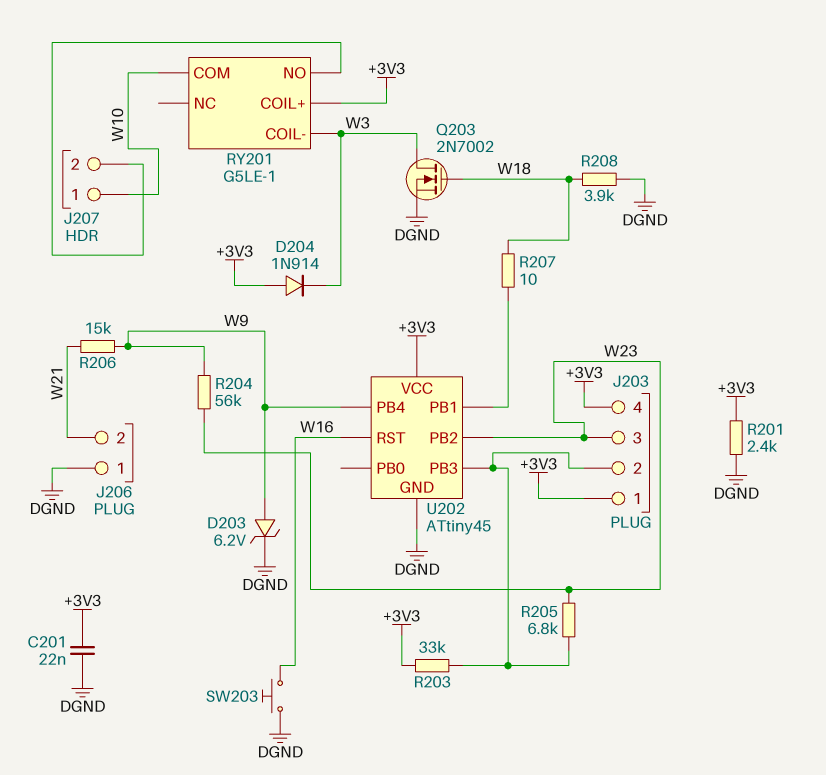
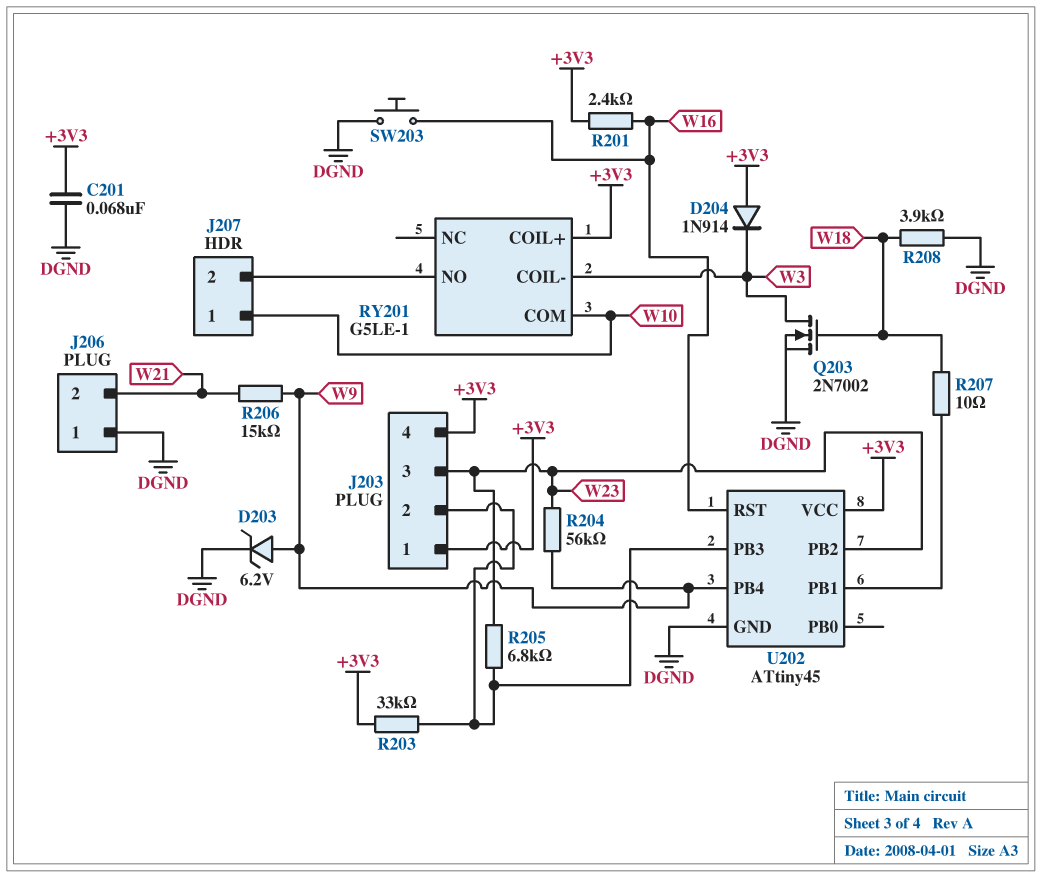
C201: 22nF (+3V3, DGND) -> 68nF (+3V3, DGND)
R201: 2.4k (+3V3, DGND) -> 2.4k (+3V3, W16)

